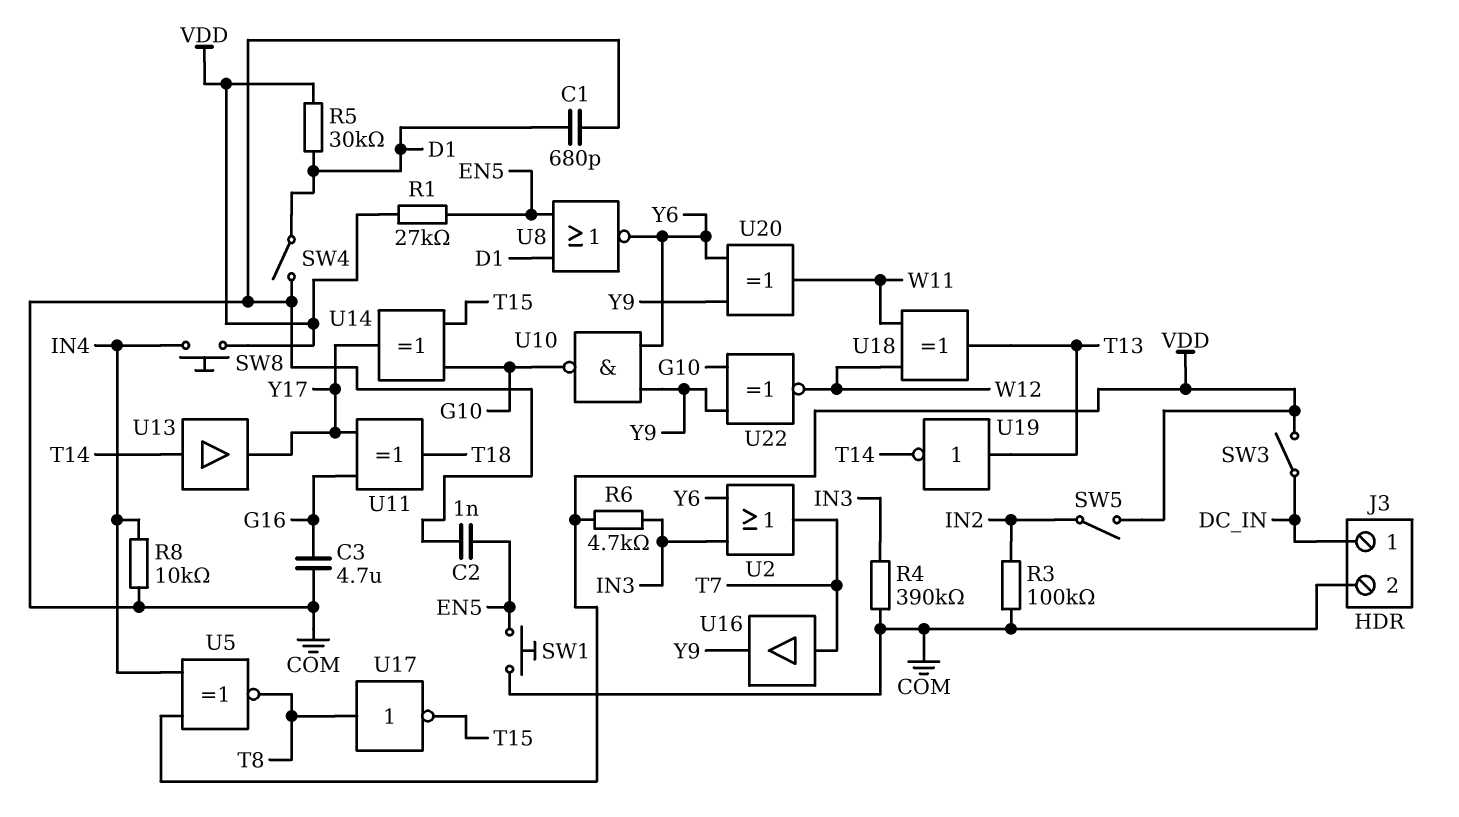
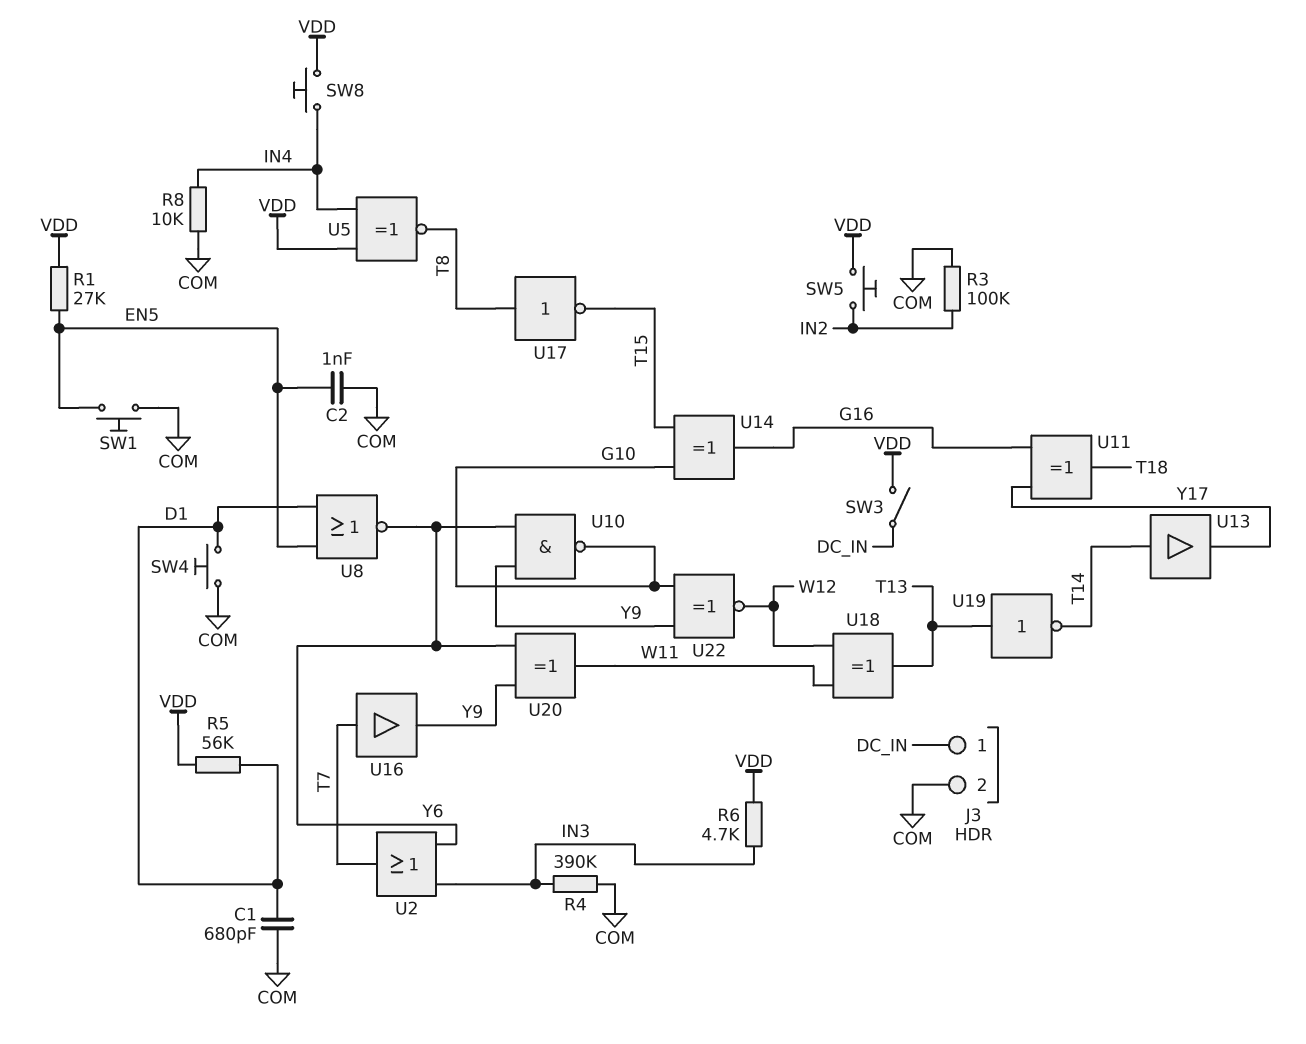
C3: 4.7uF (COM, G16) -> none
R5: 30k (D1, VDD) -> 56k (D1, VDD)
SW4: switch (COM, D1) -> button (COM, D1)
SW5: switch (IN2, VDD) -> button (IN2, VDD)
U14: XOR (in G10, in T15, out Y17) -> XOR (in G10, in T15, out G16)

